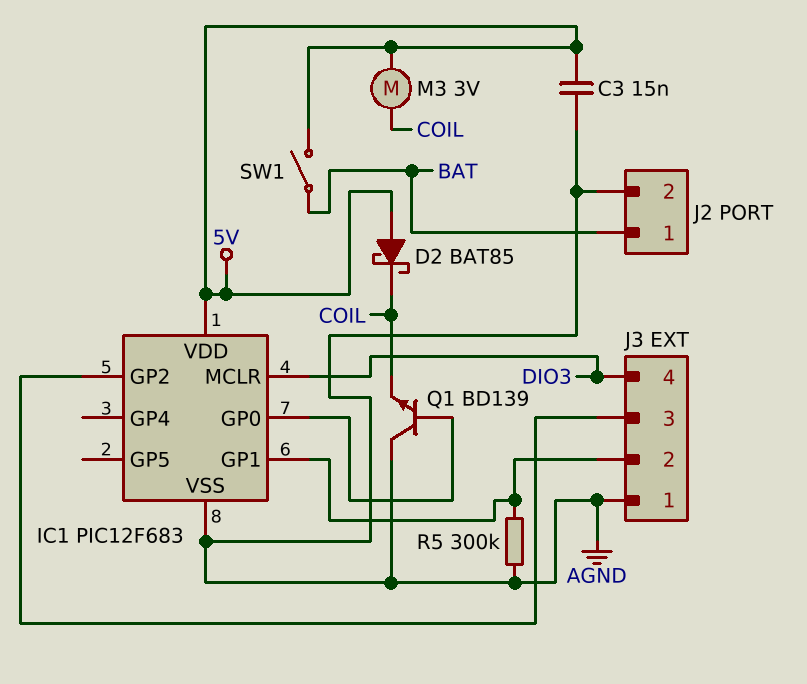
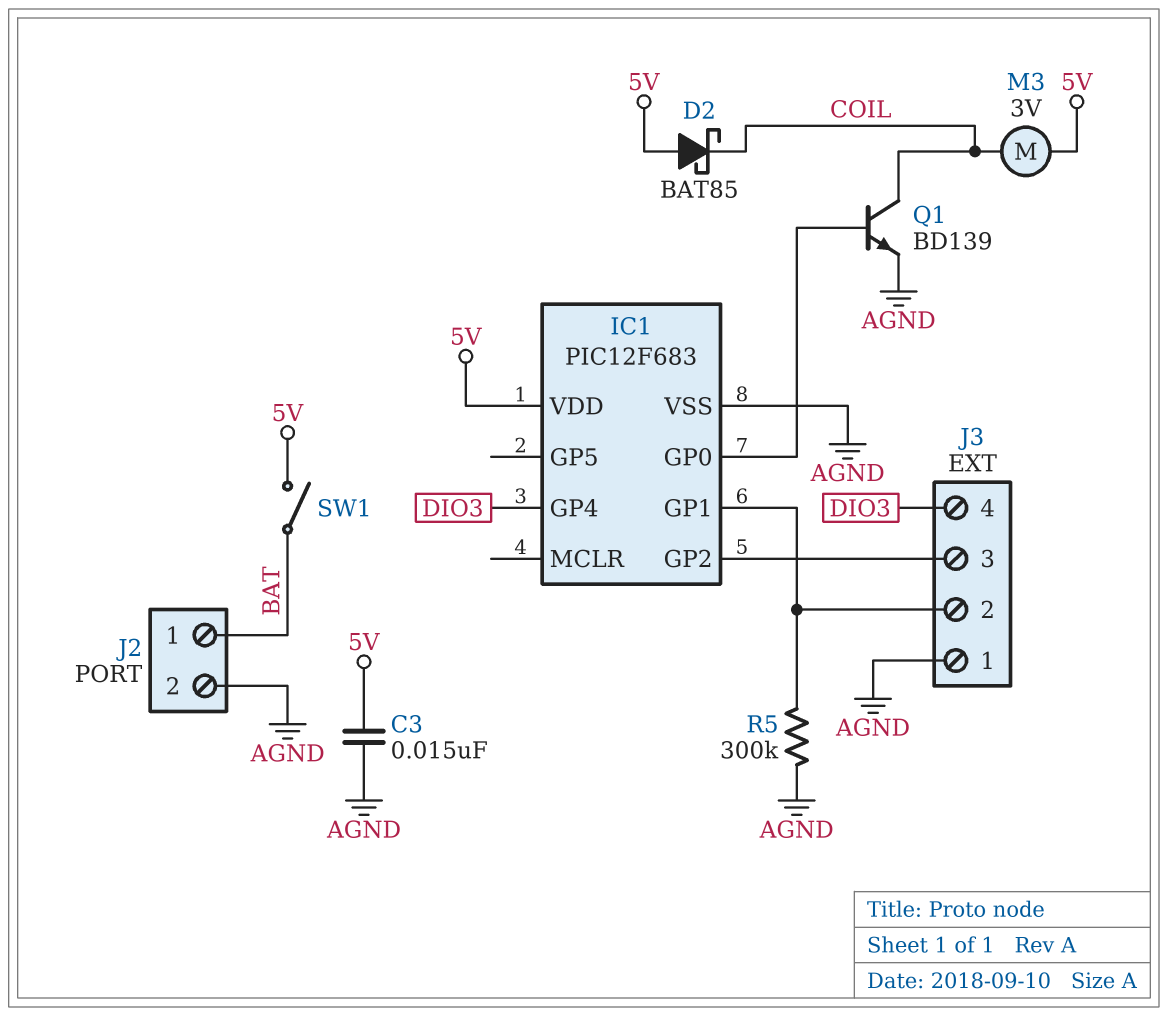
IC1 pin GP4: none -> DIO3
IC1 pin MCLR: DIO3 -> none
Q1: NPN BD139 (B IC1/GP0, C AGND, E COIL) -> NPN BD139 (B IC1/GP0, C COIL, E AGND)

